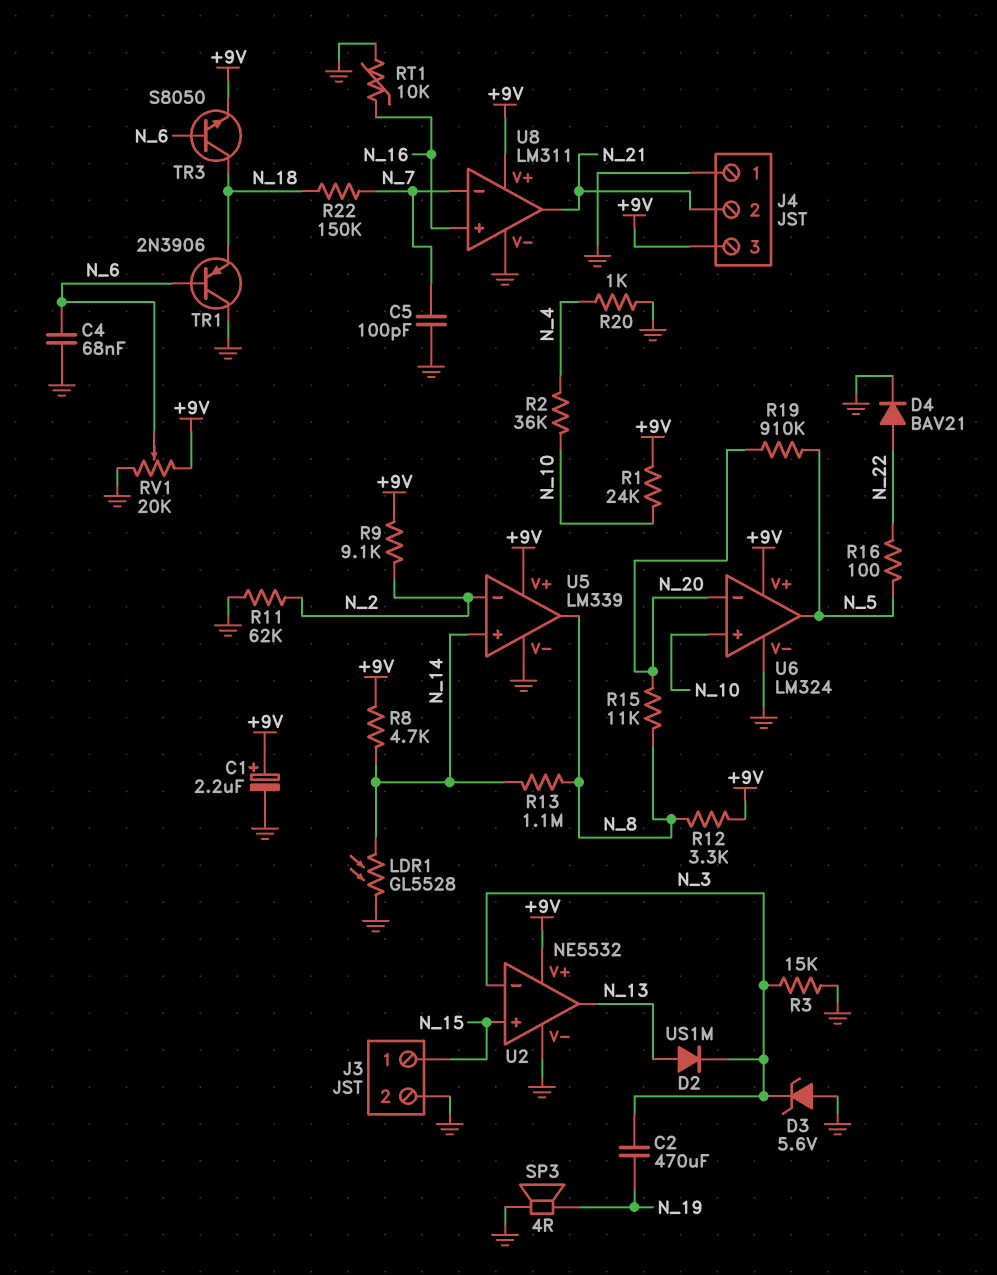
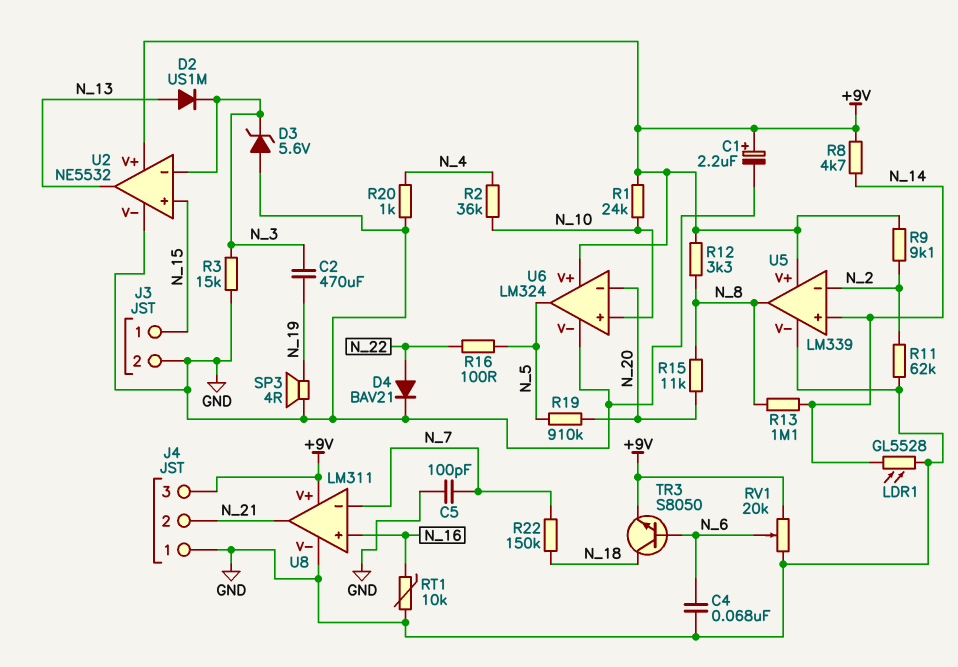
TR1: PNP 2N3906 (B N_6, C GND, E N_18) -> none

